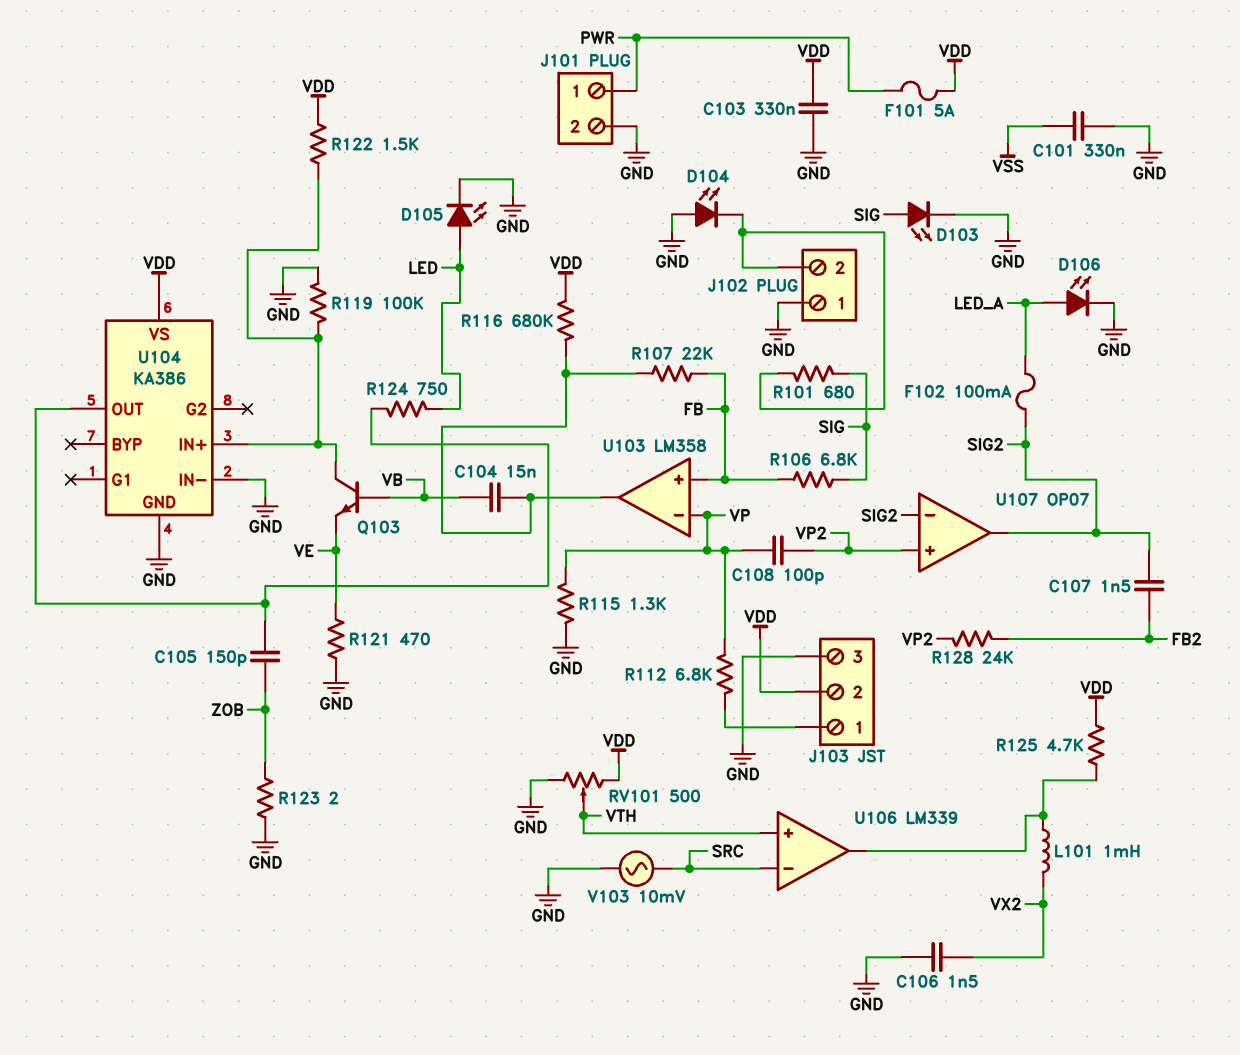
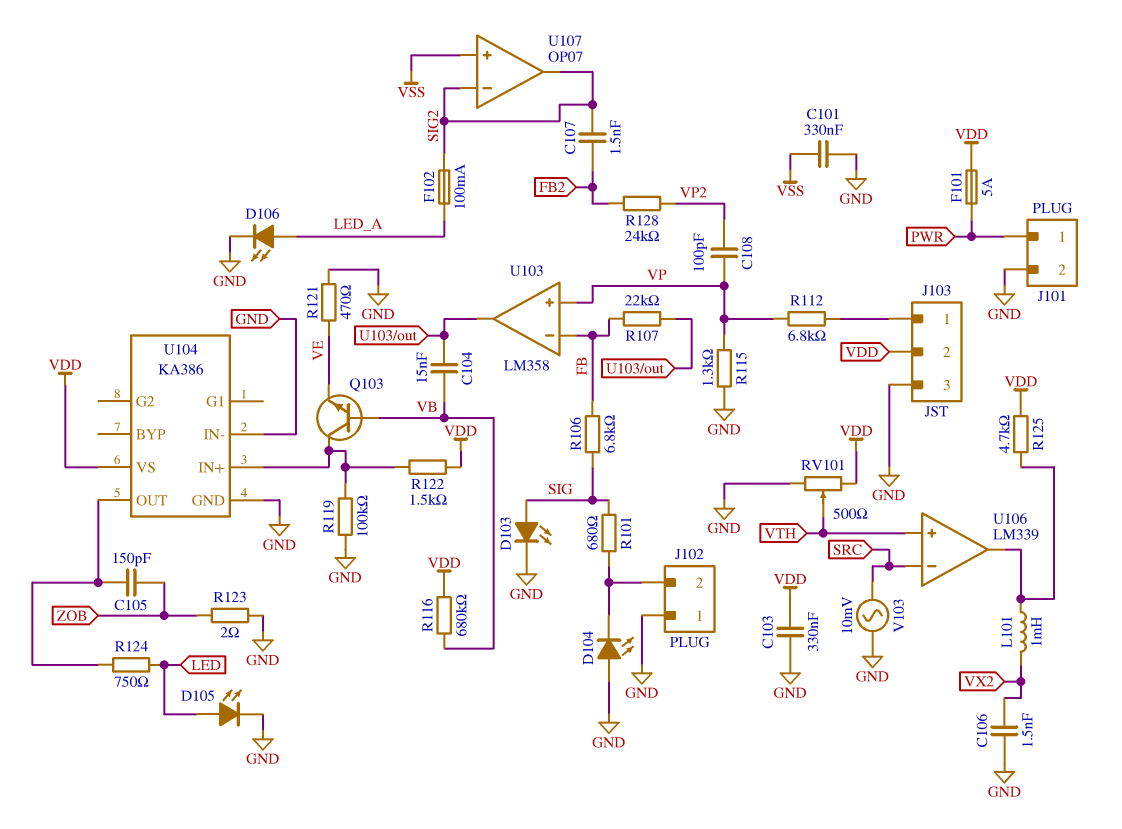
R116: 680k (U103/out, VDD) -> 680k (VB, VDD)
U103 pin in+: FB -> VP
U103 pin in-: VP -> FB
U107 pin in+: VP2 -> VSS

